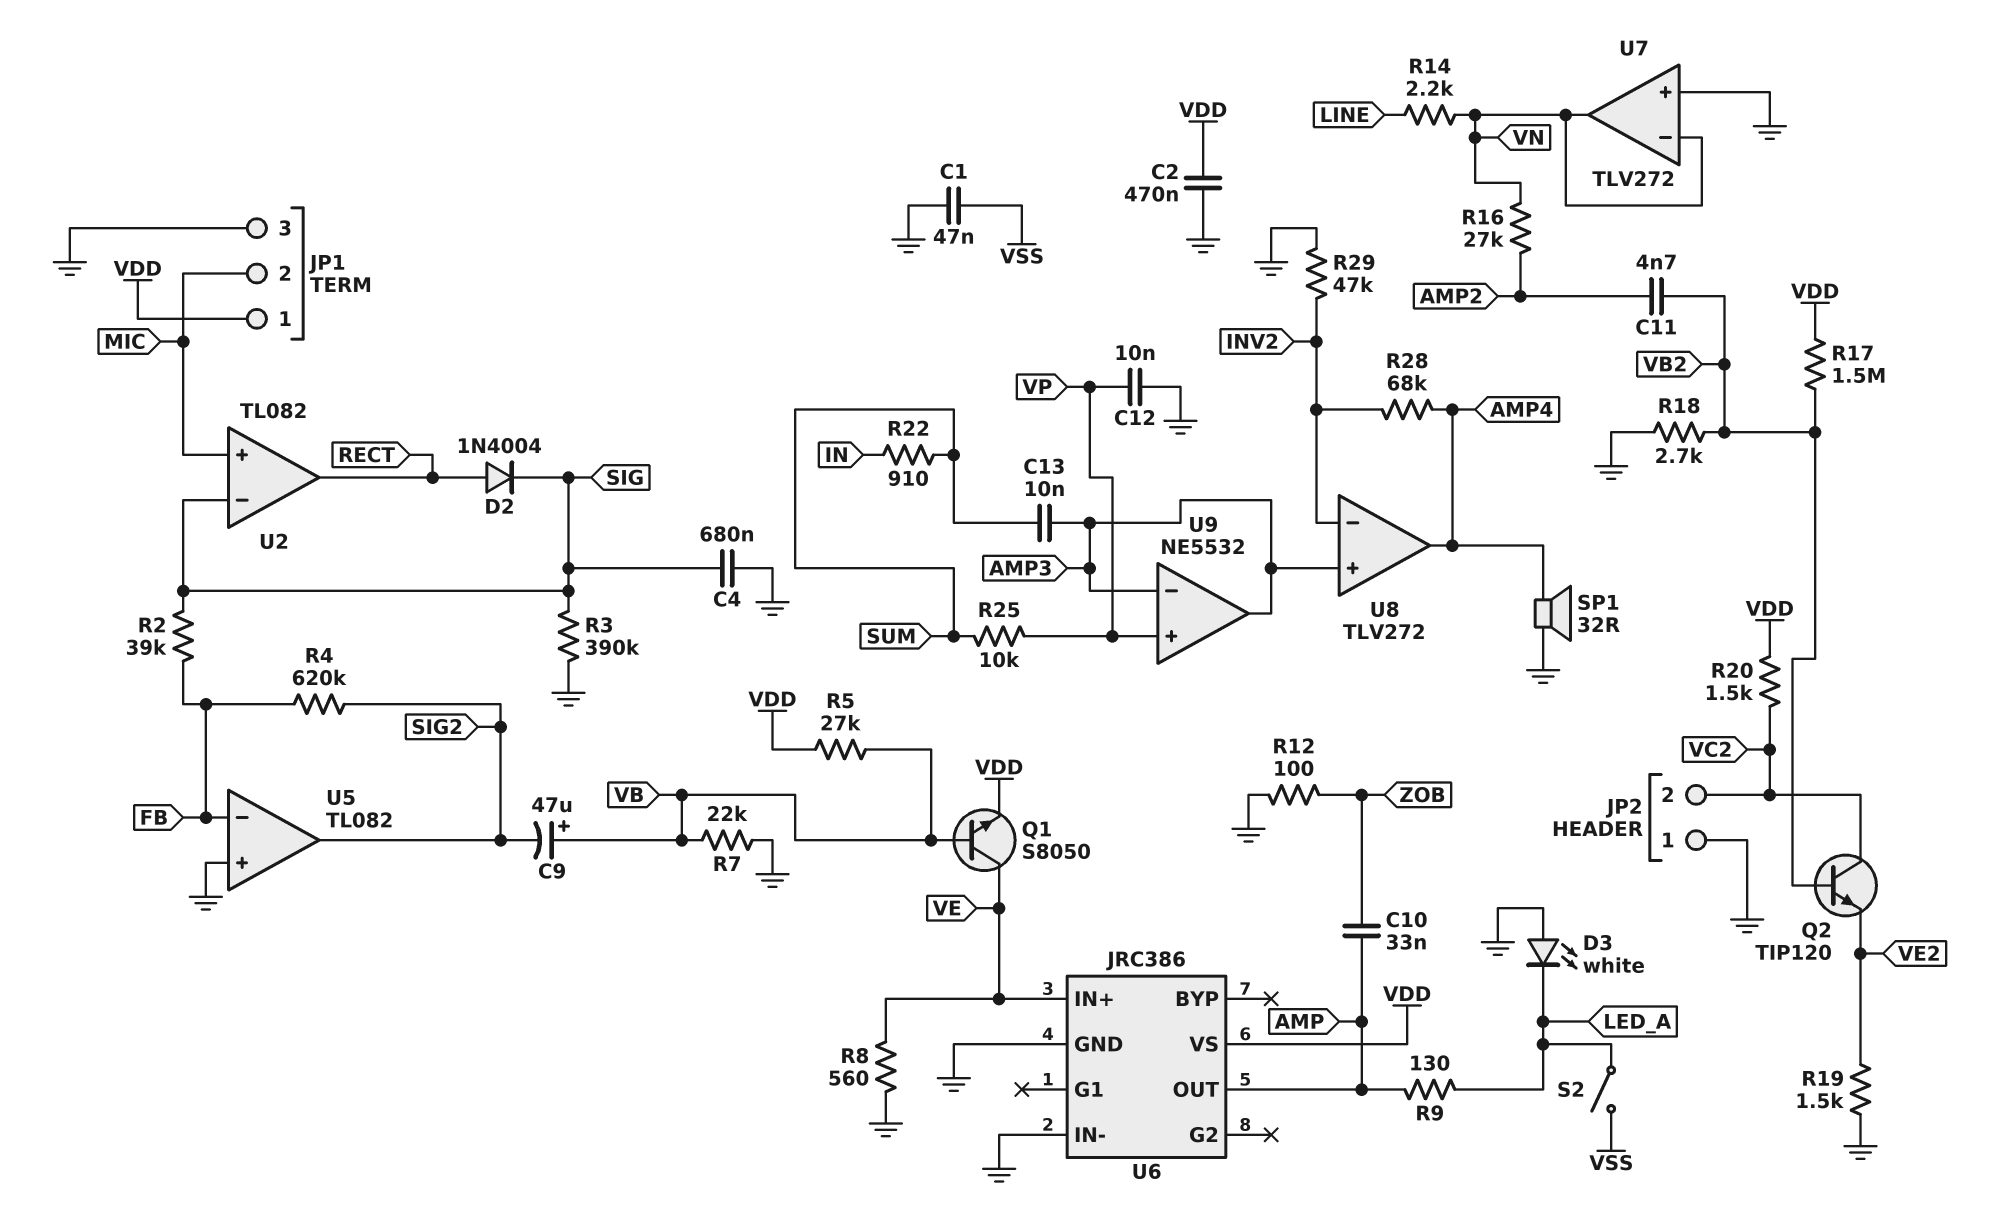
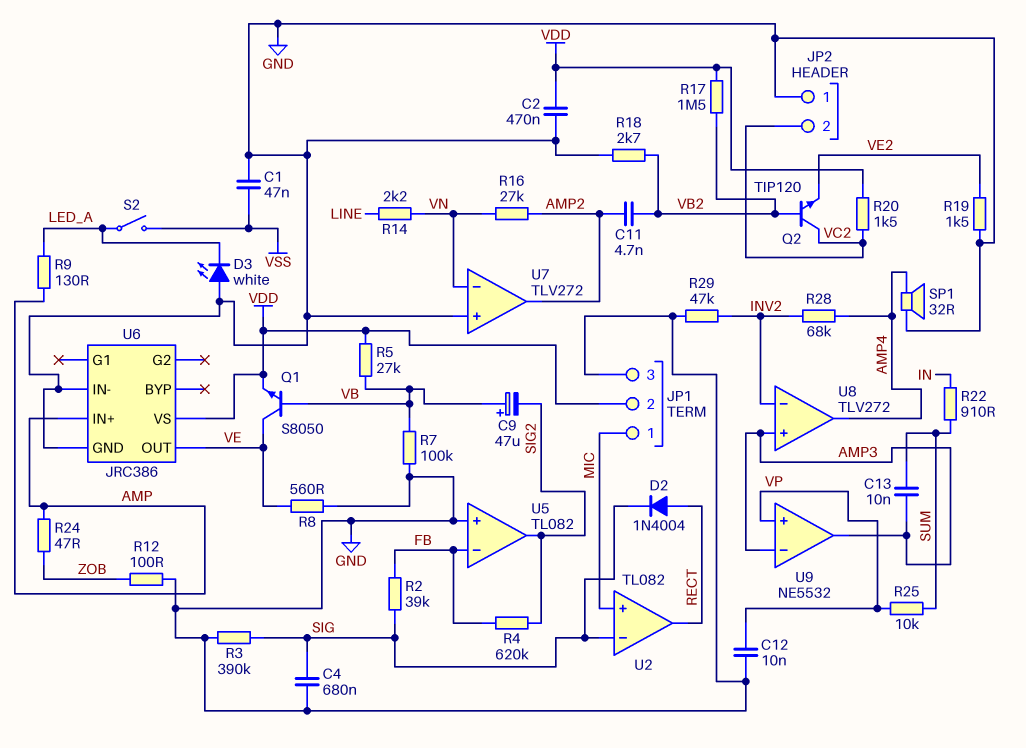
C10: 33nF (AMP, ZOB) -> none
JP1 pin 1: VDD -> MIC
JP1 pin 2: MIC -> VDD
R7: 22k (GND, VB) -> 100k (GND, VB)
R24: none -> 47 (AMP, ZOB)
U6 pin IN+: VE -> AMP
U6 pin OUT: AMP -> VE
U7 pin out: VN -> AMP2

